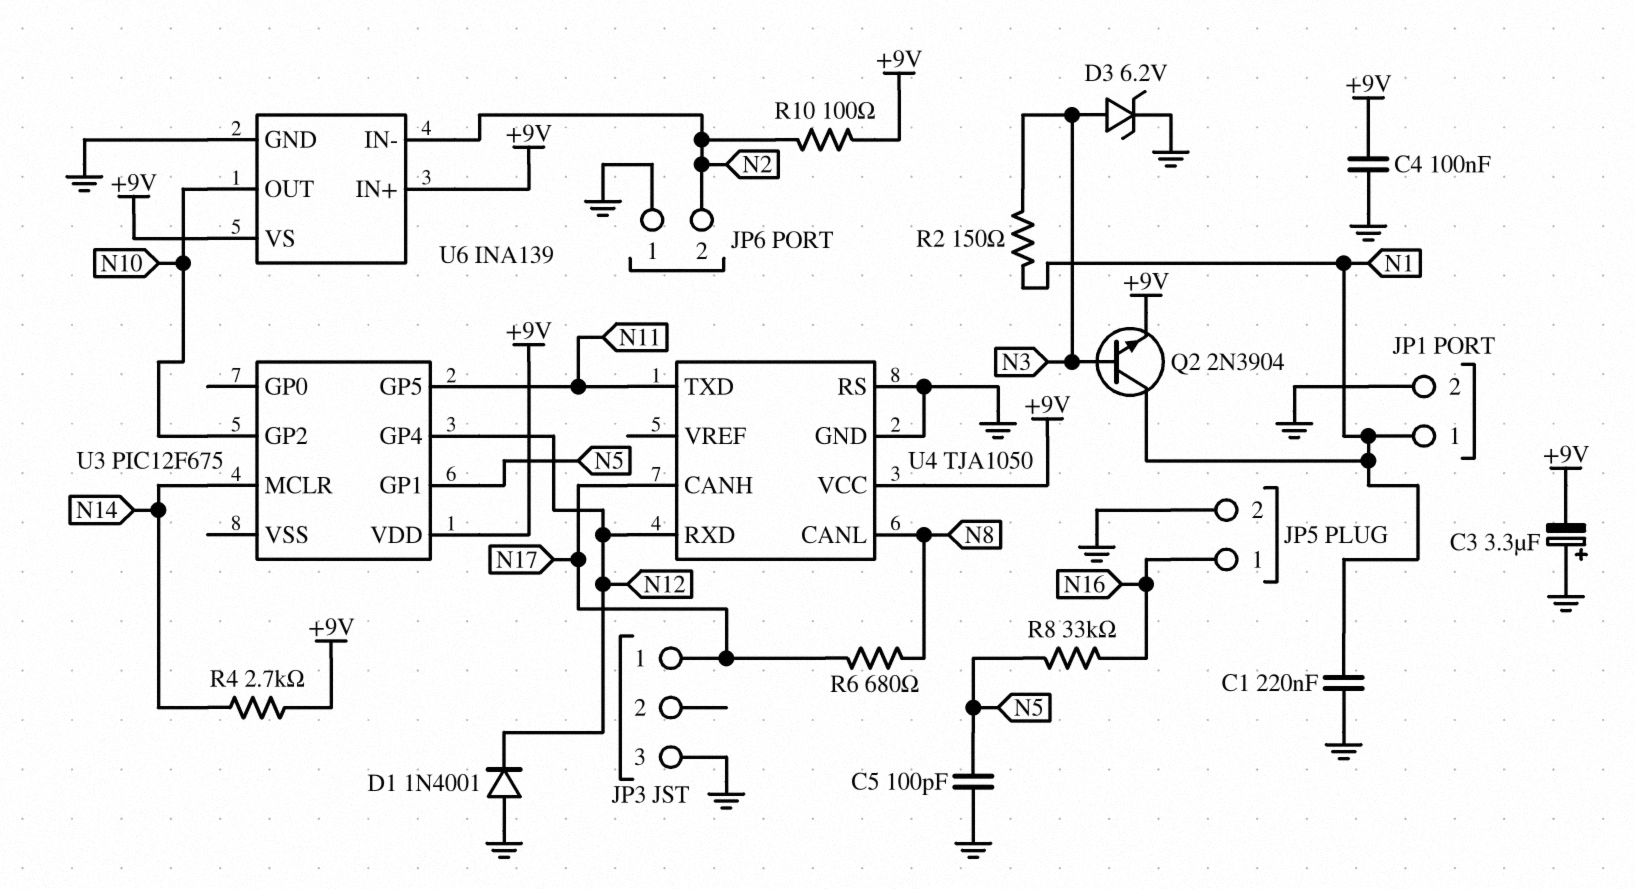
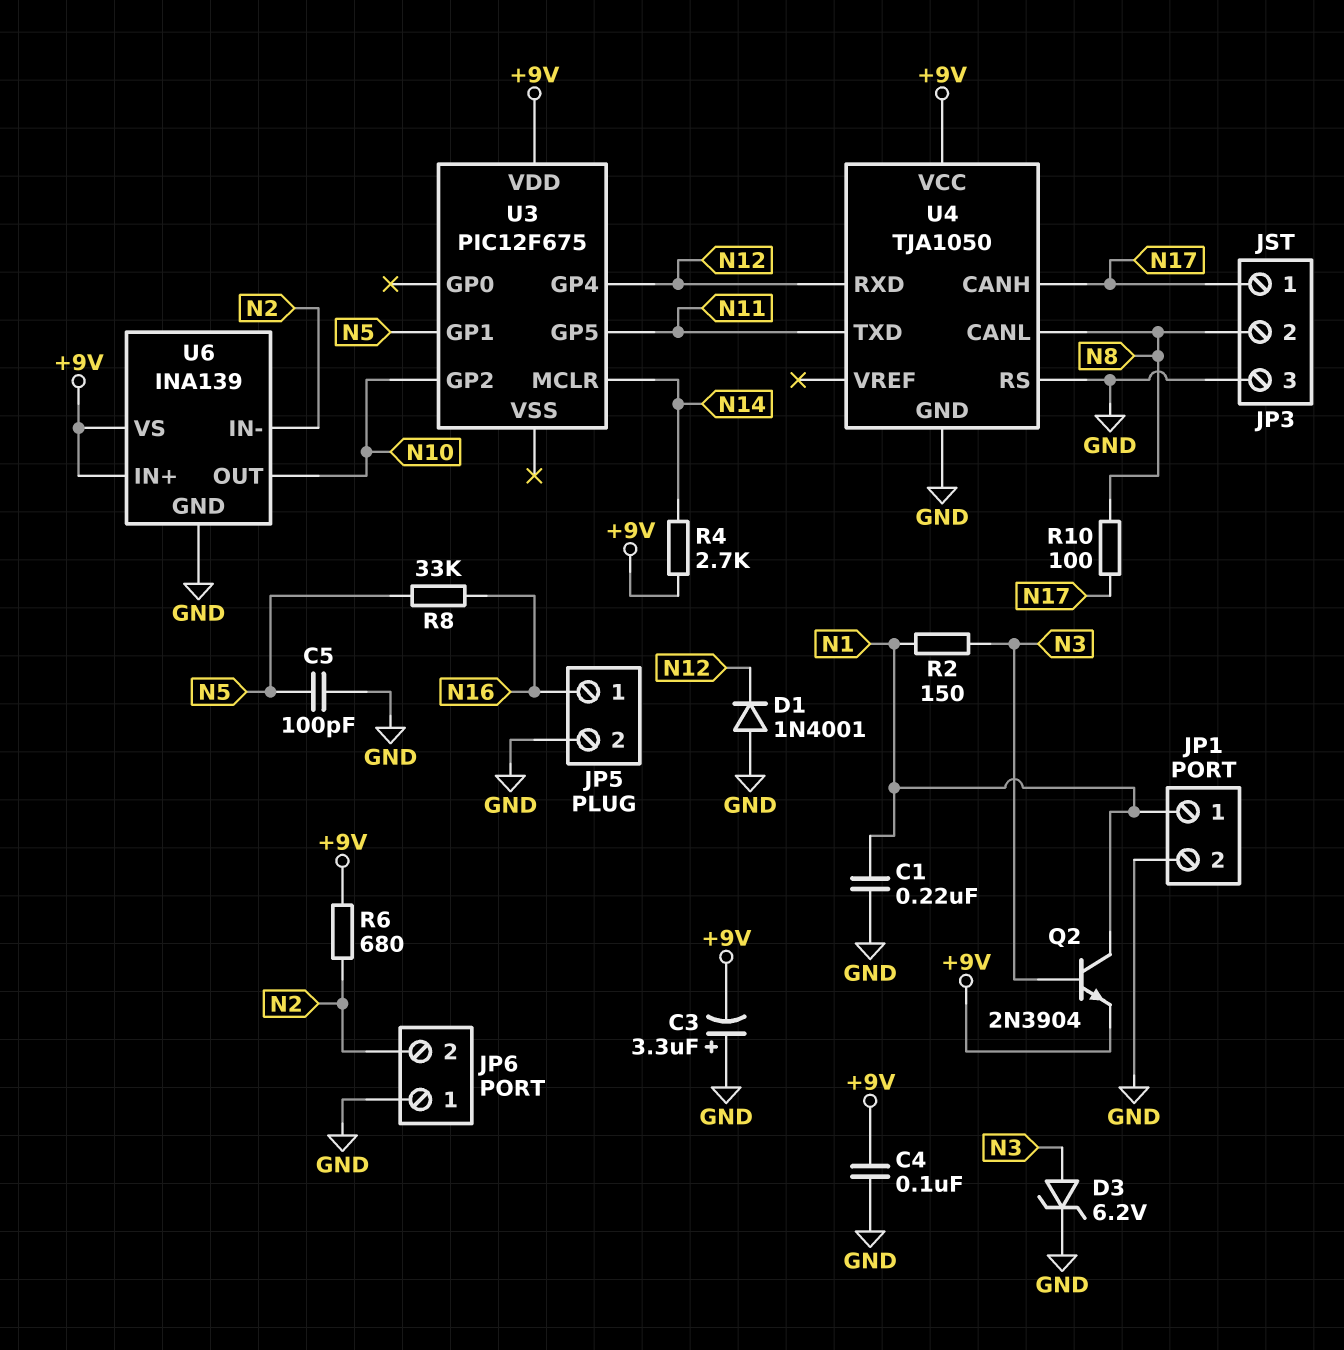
JP3 pin 2: none -> N8
R6: 680 (N8, N17) -> 680 (+9V, N2)
R10: 100 (+9V, N2) -> 100 (N8, N17)

